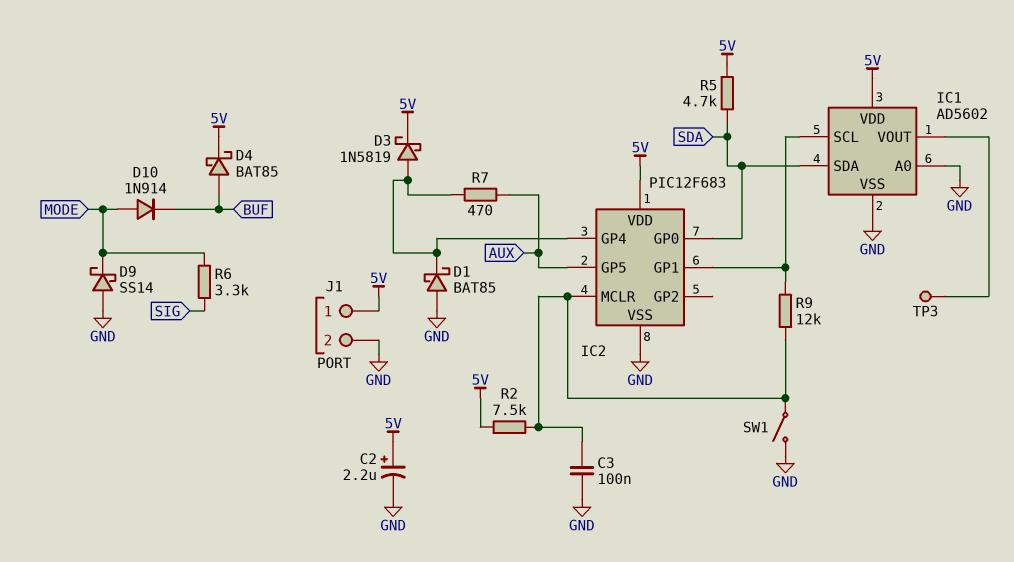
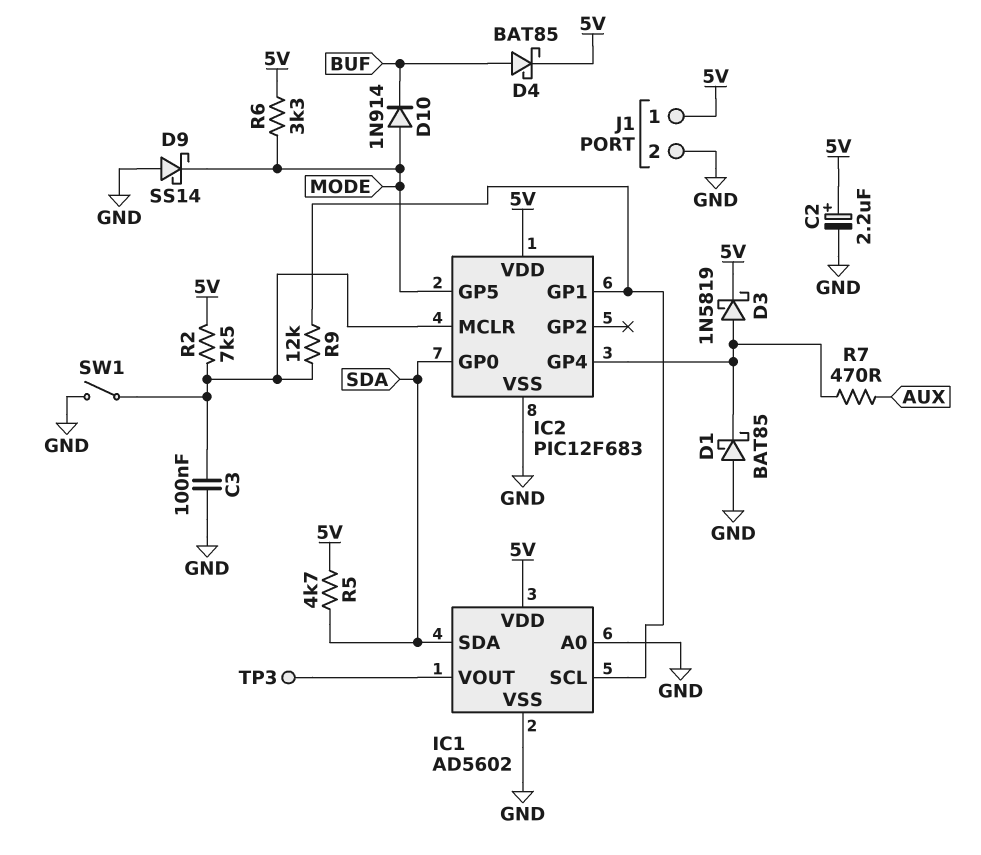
IC2 pin GP5: AUX -> MODE
R6: 3.3k (MODE, SIG) -> 3.3k (5V, MODE)

